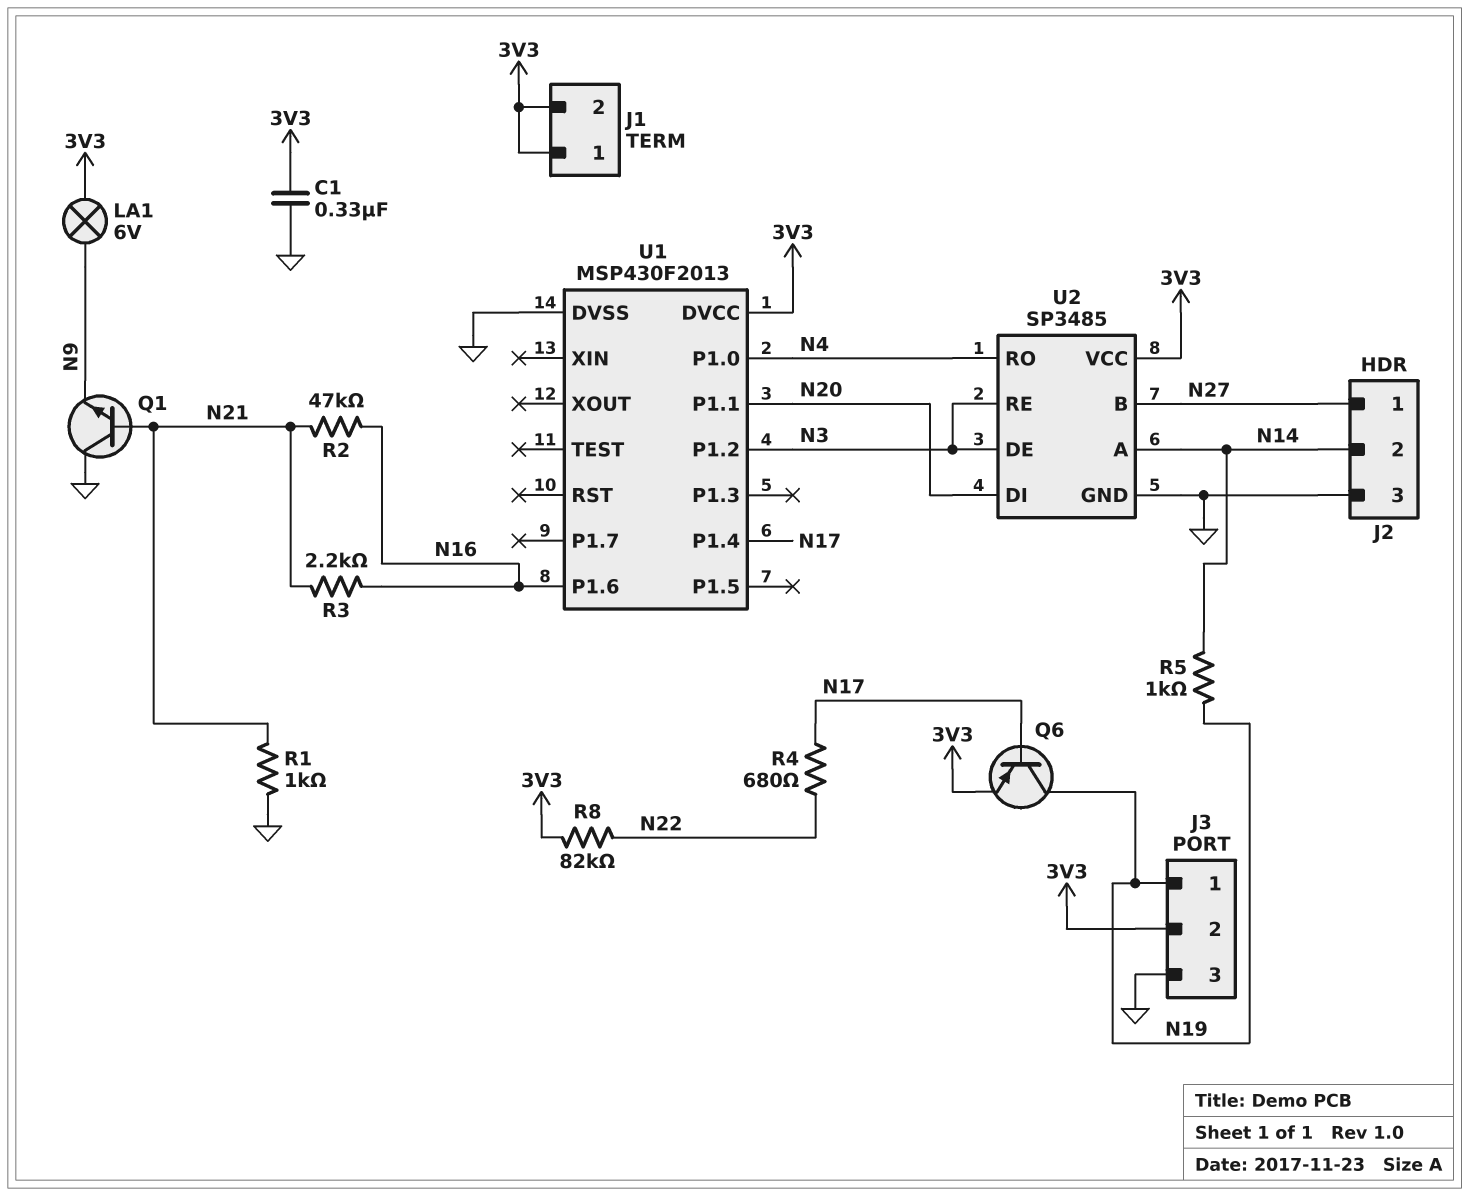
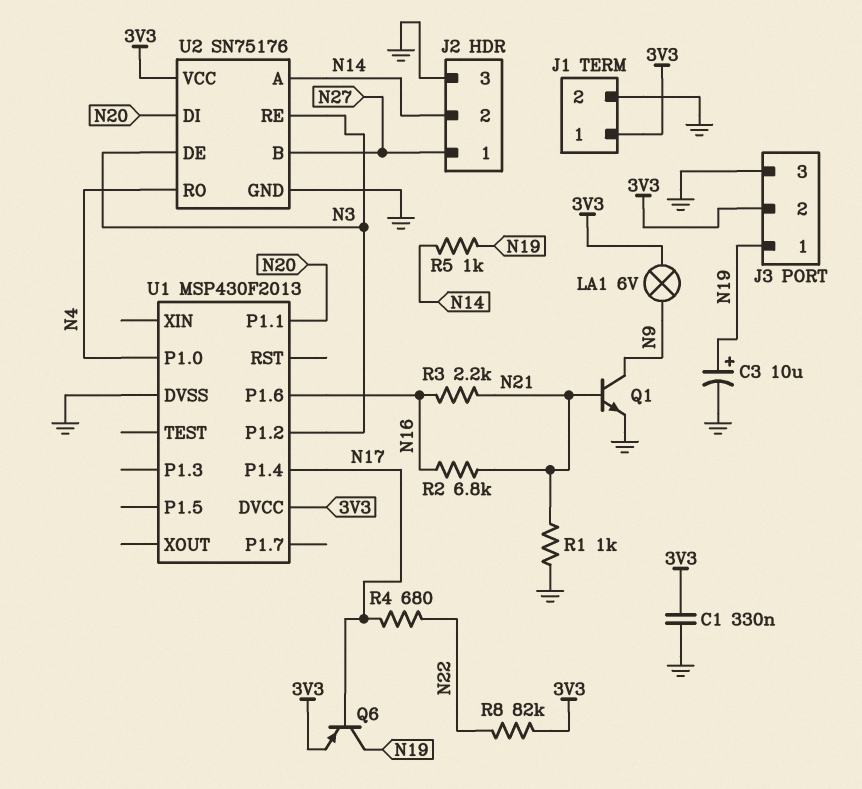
C3: none -> 10uF (plus N19, minus GND)
J1 pin 2: 3V3 -> GND
Q1: NPN (B N21, C GND, E N9) -> NPN (B N21, C N9, E GND)
R2: 47k (N16, N21) -> 6.8k (N16, N21)
U2: SP3485 -> SN75176

